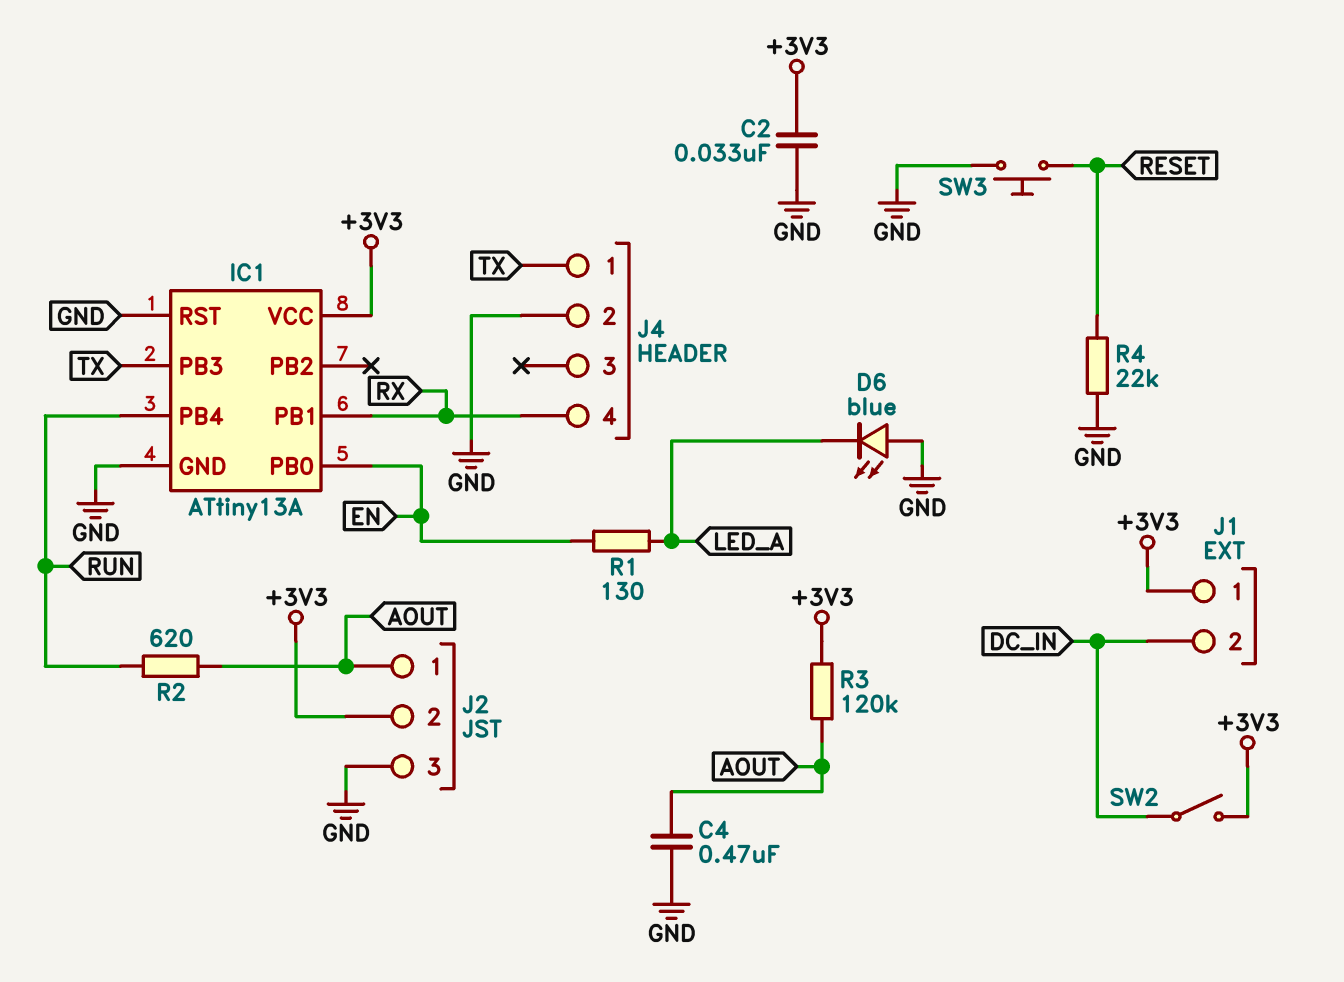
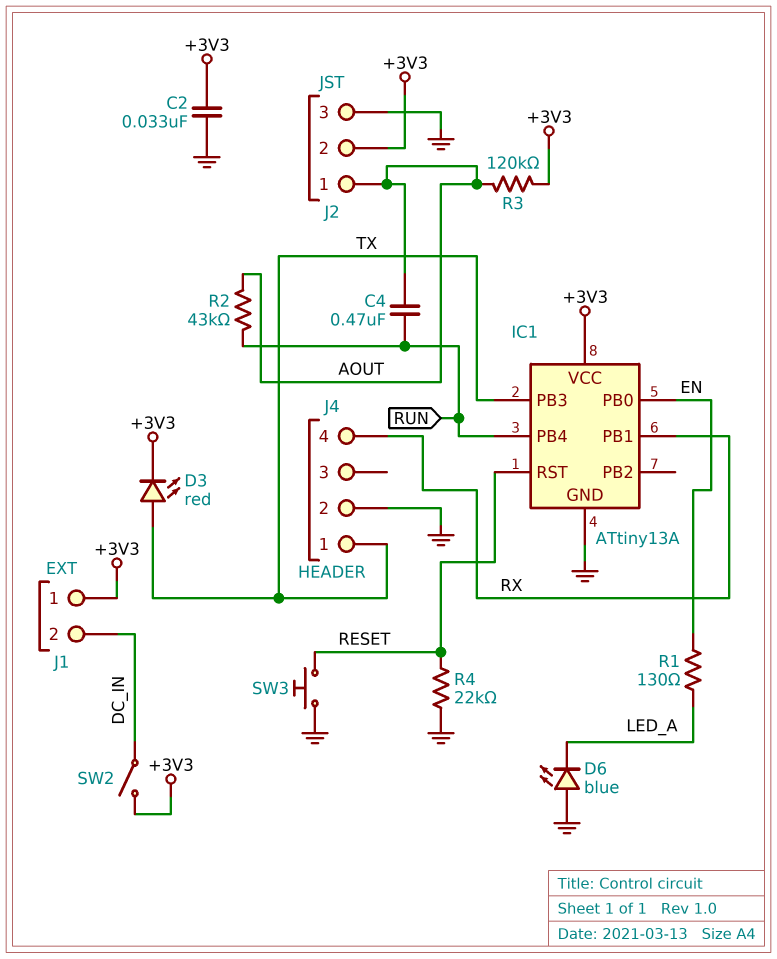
C4: 470nF (AOUT, GND) -> 470nF (AOUT, RUN)
D3: none -> LED red (A TX, K +3V3)
IC1 pin RST: GND -> RESET
R2: 620 (AOUT, RUN) -> 43k (AOUT, RUN)

